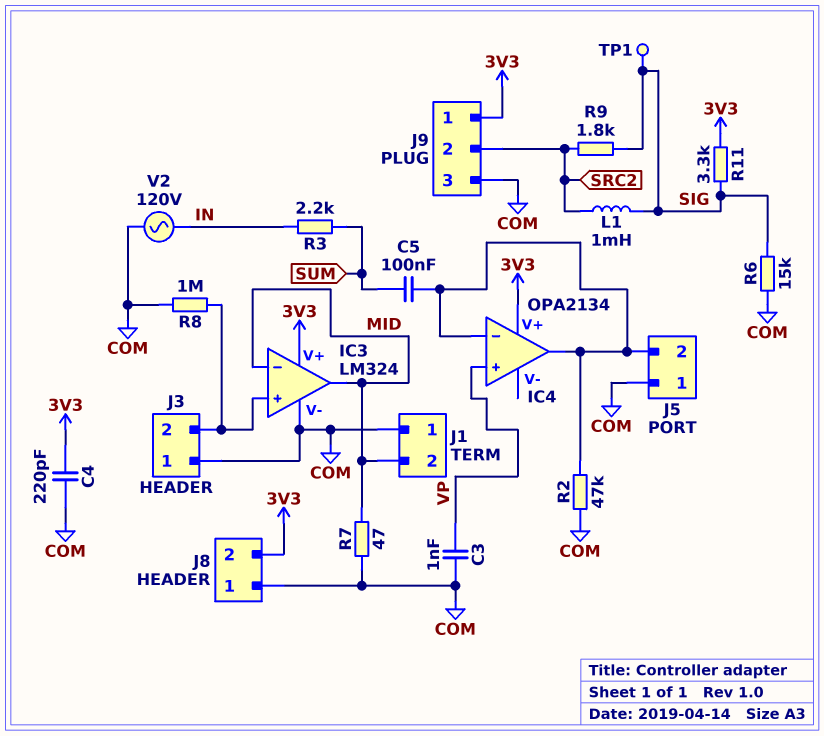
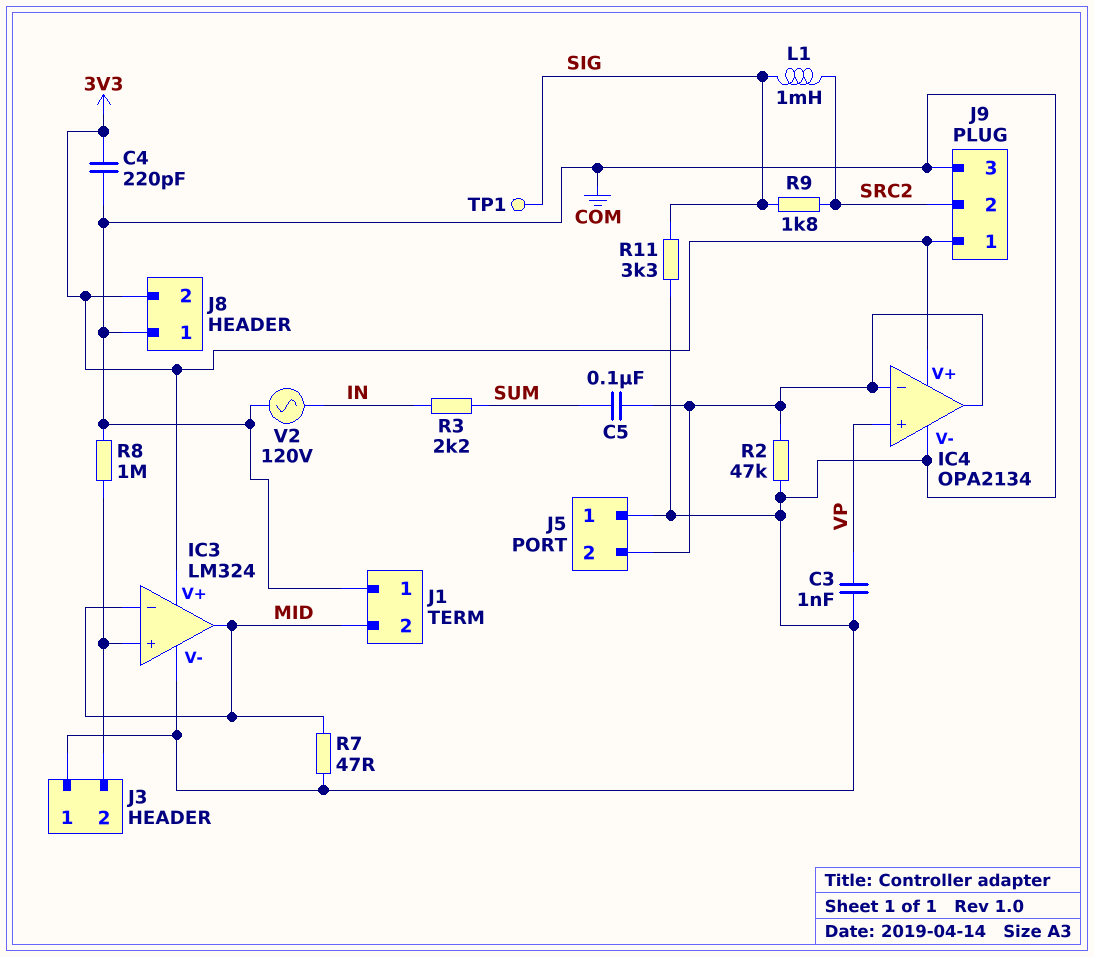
IC4 pin V-: none -> COM
R6: 15k (COM, SIG) -> none
R11: 3.3k (3V3, SIG) -> 3.3k (COM, SIG)

